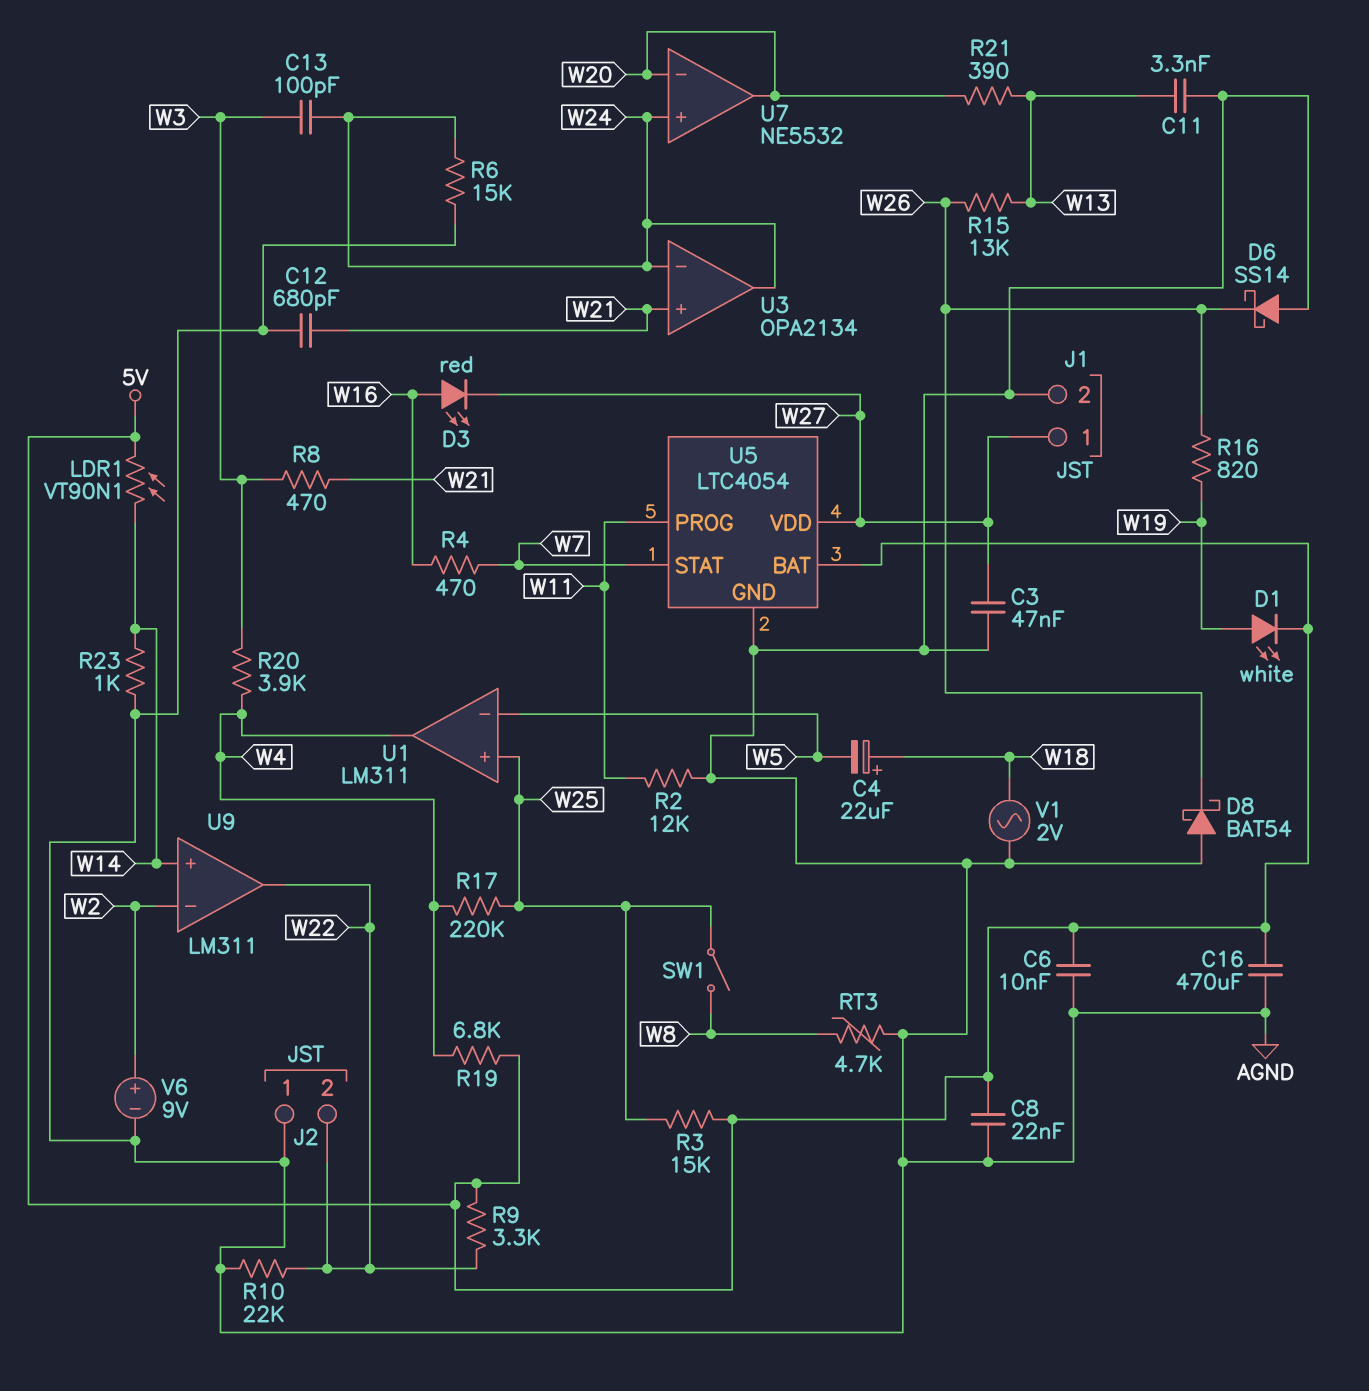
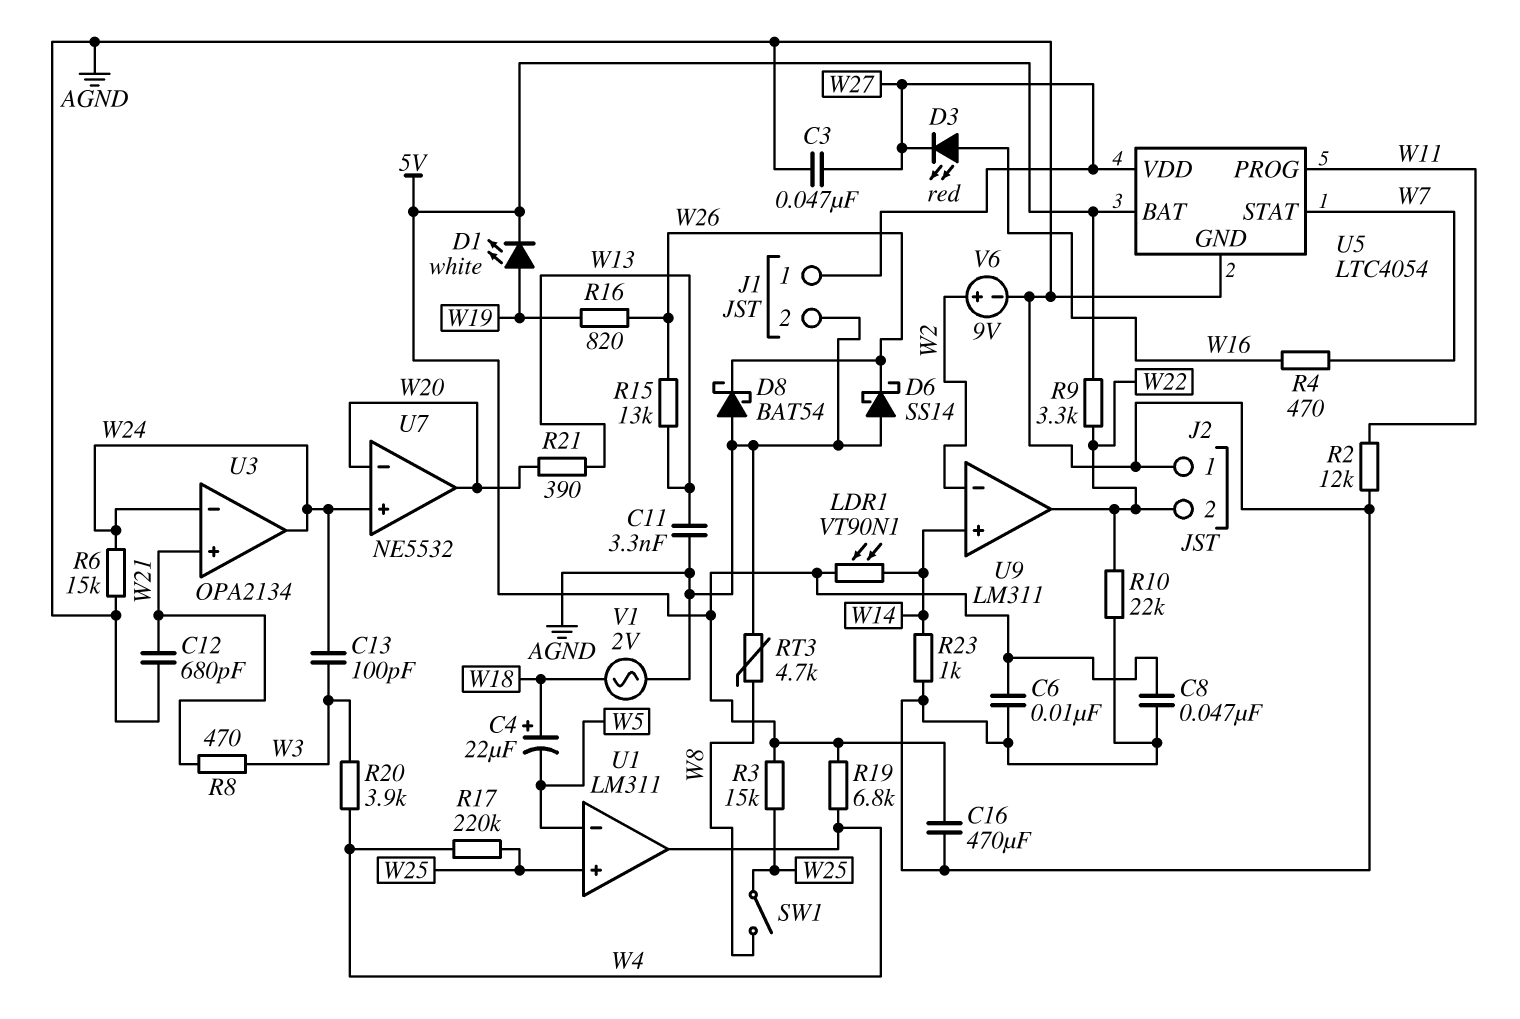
C8: 22nF (5V, AGND) -> 47nF (5V, AGND)

